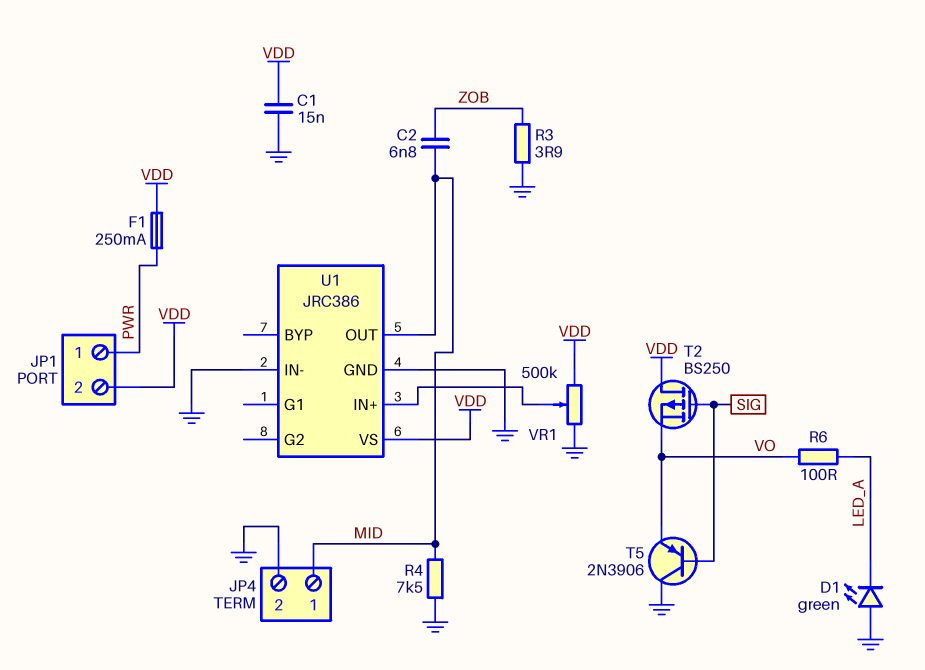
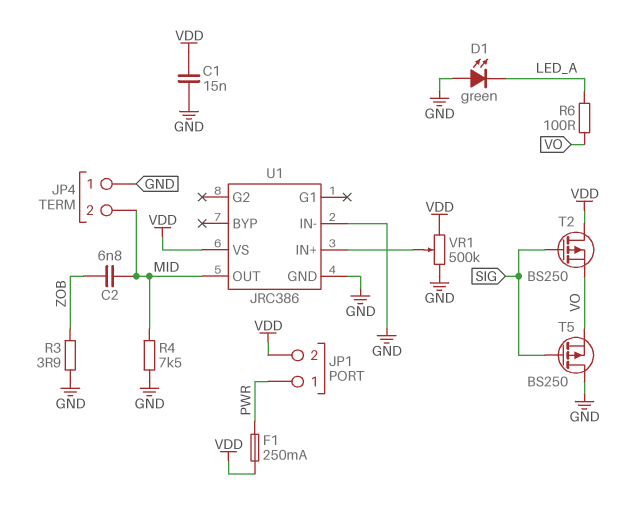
JP4 pin 1: MID -> GND
JP4 pin 2: GND -> MID
T5: PNP 2N3906 (B SIG, C GND, E VO) -> PMOS BS250 (G SIG, D GND, S VO)

